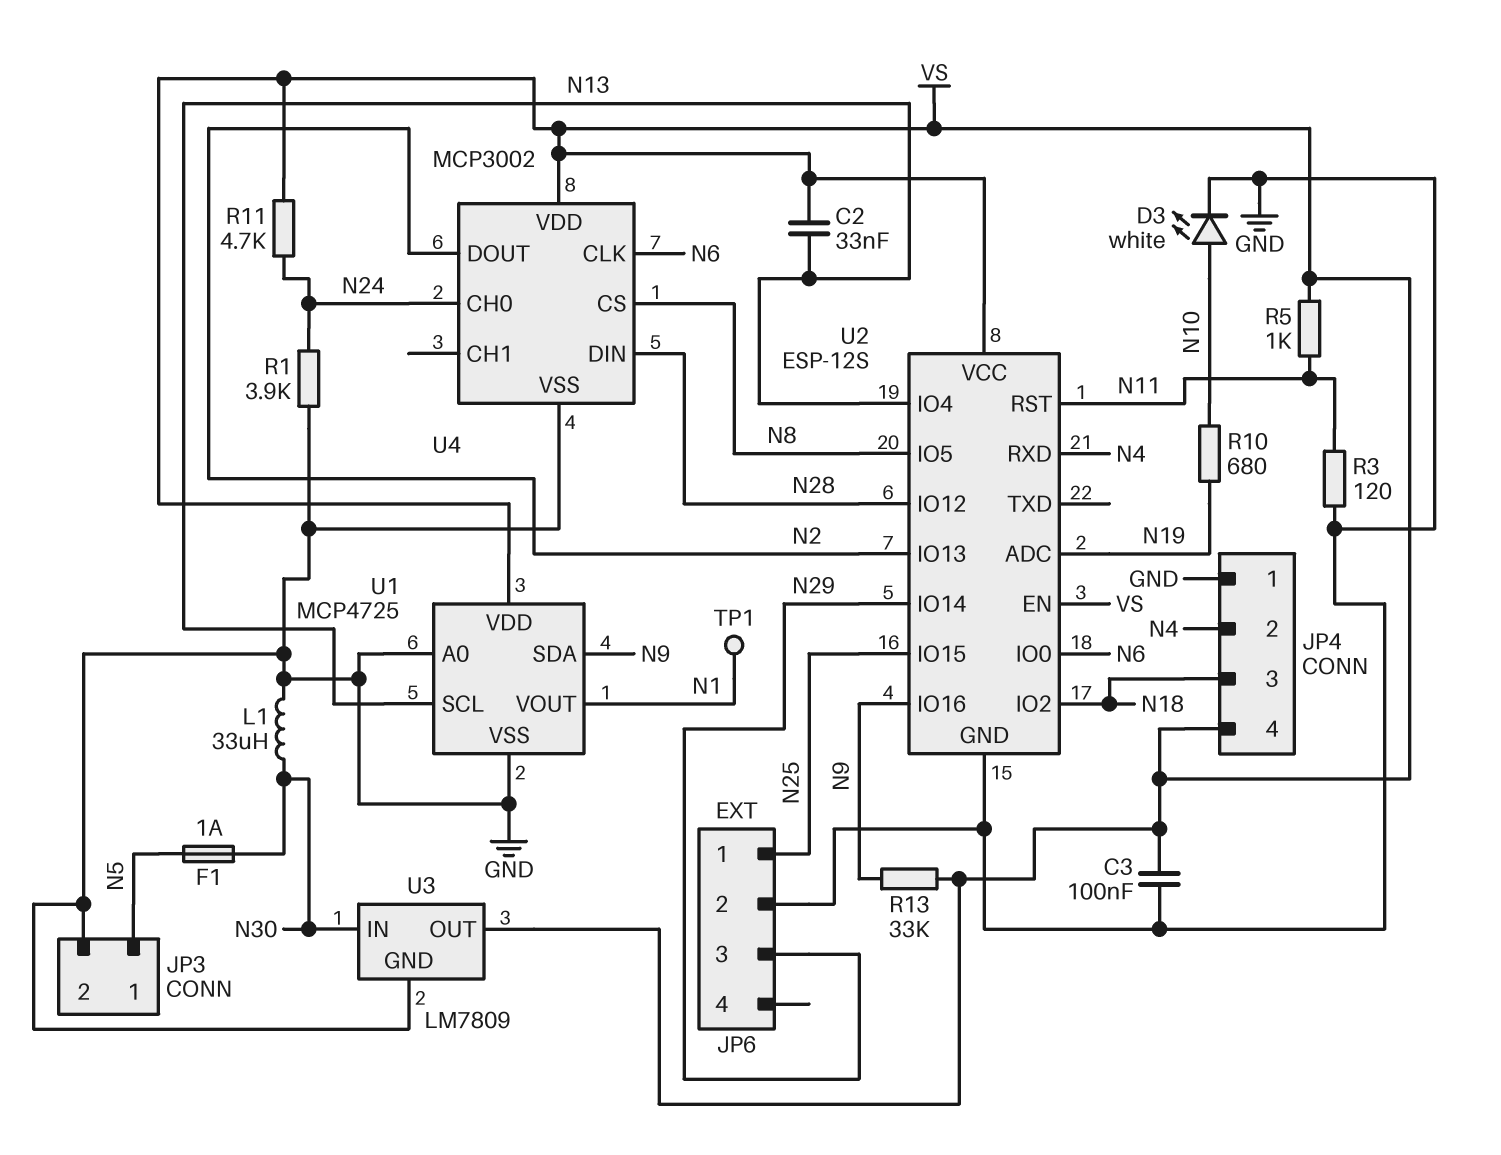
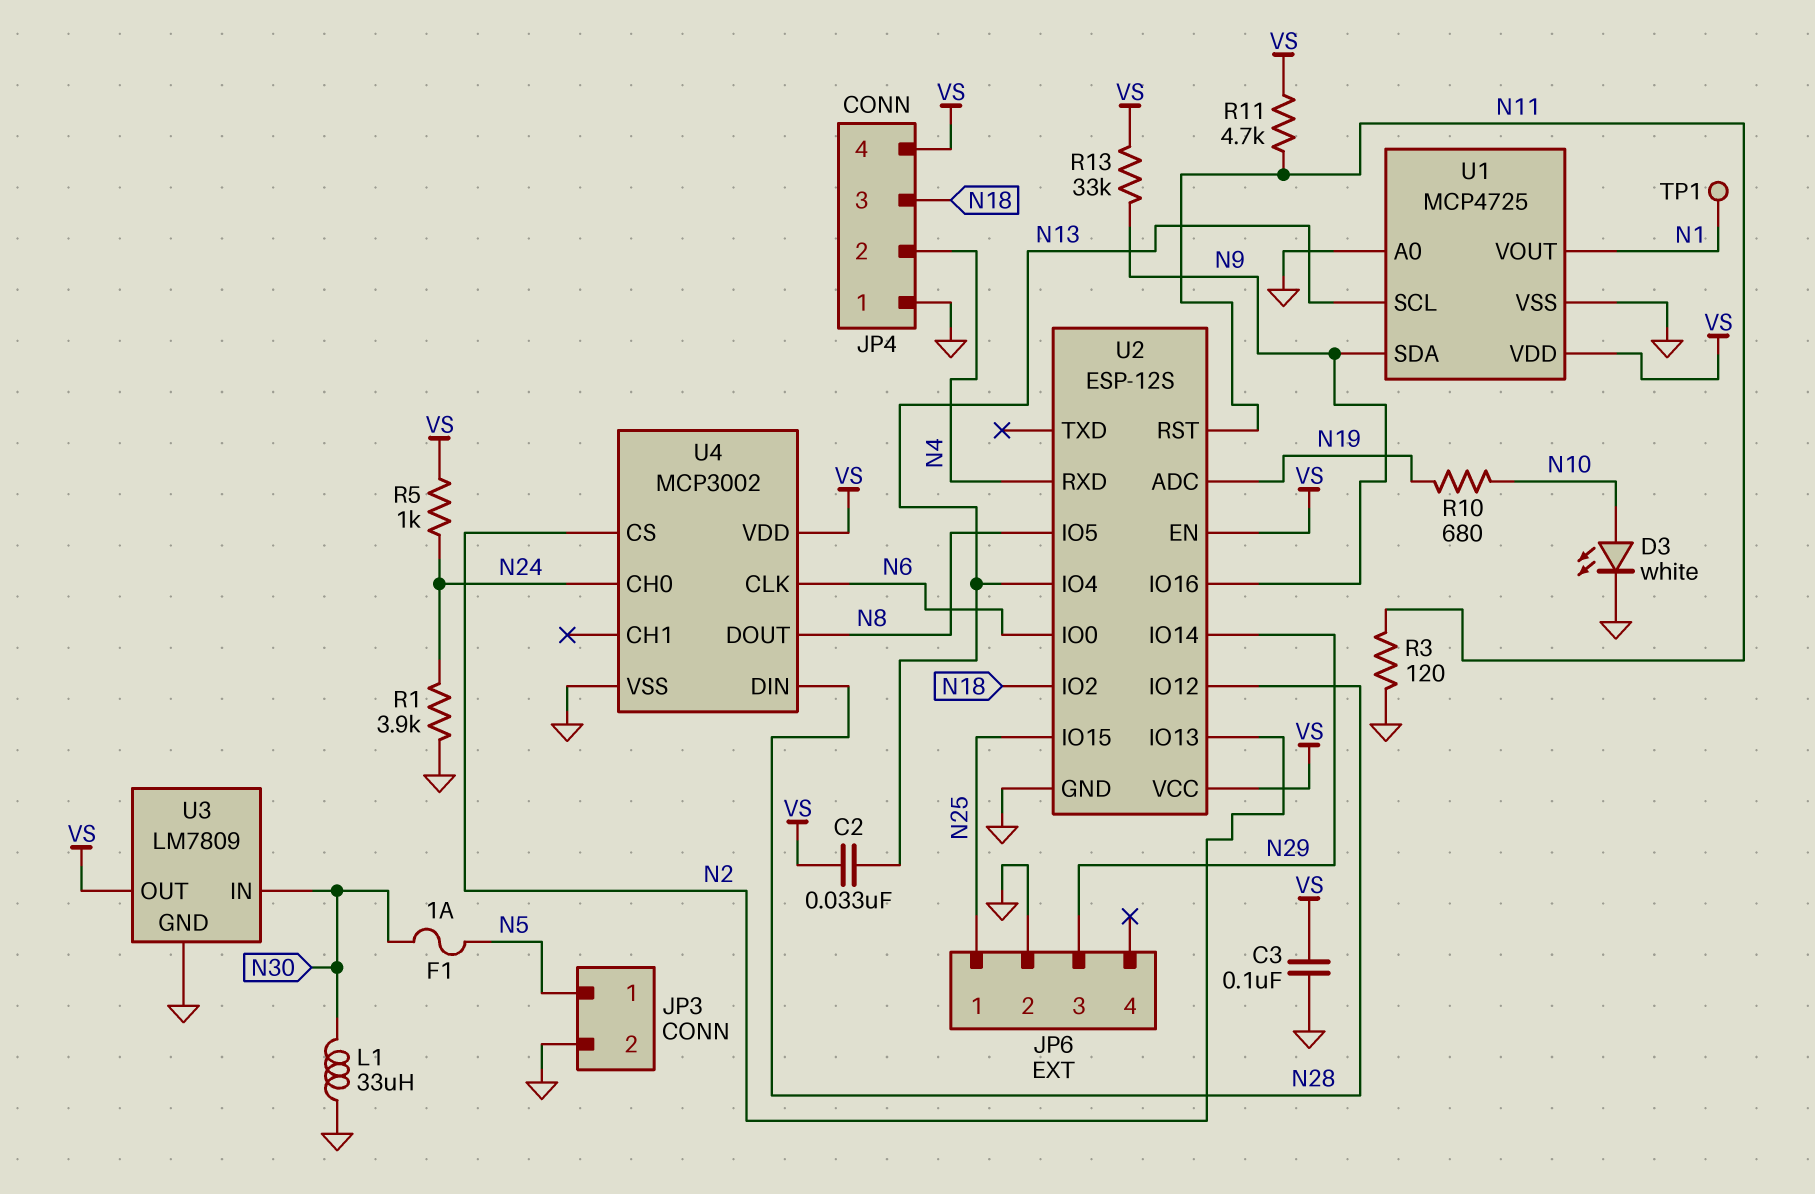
R5: 1k (N11, VS) -> 1k (N24, VS)
R11: 4.7k (N24, VS) -> 4.7k (N11, VS)
U4 pin CS: N8 -> N2
U4 pin DOUT: N2 -> N8

